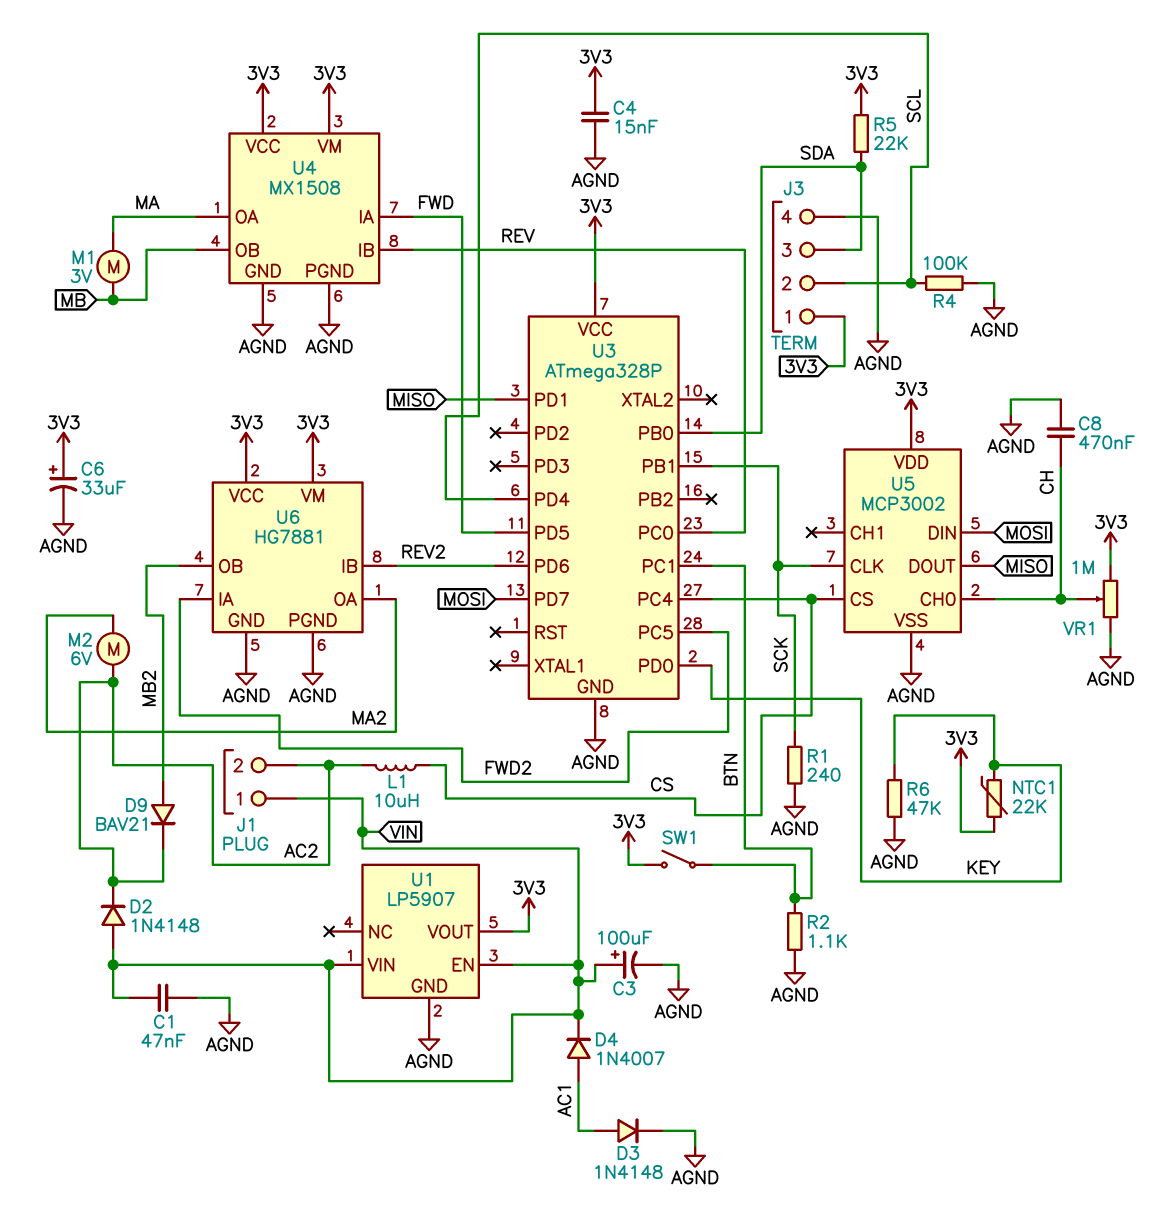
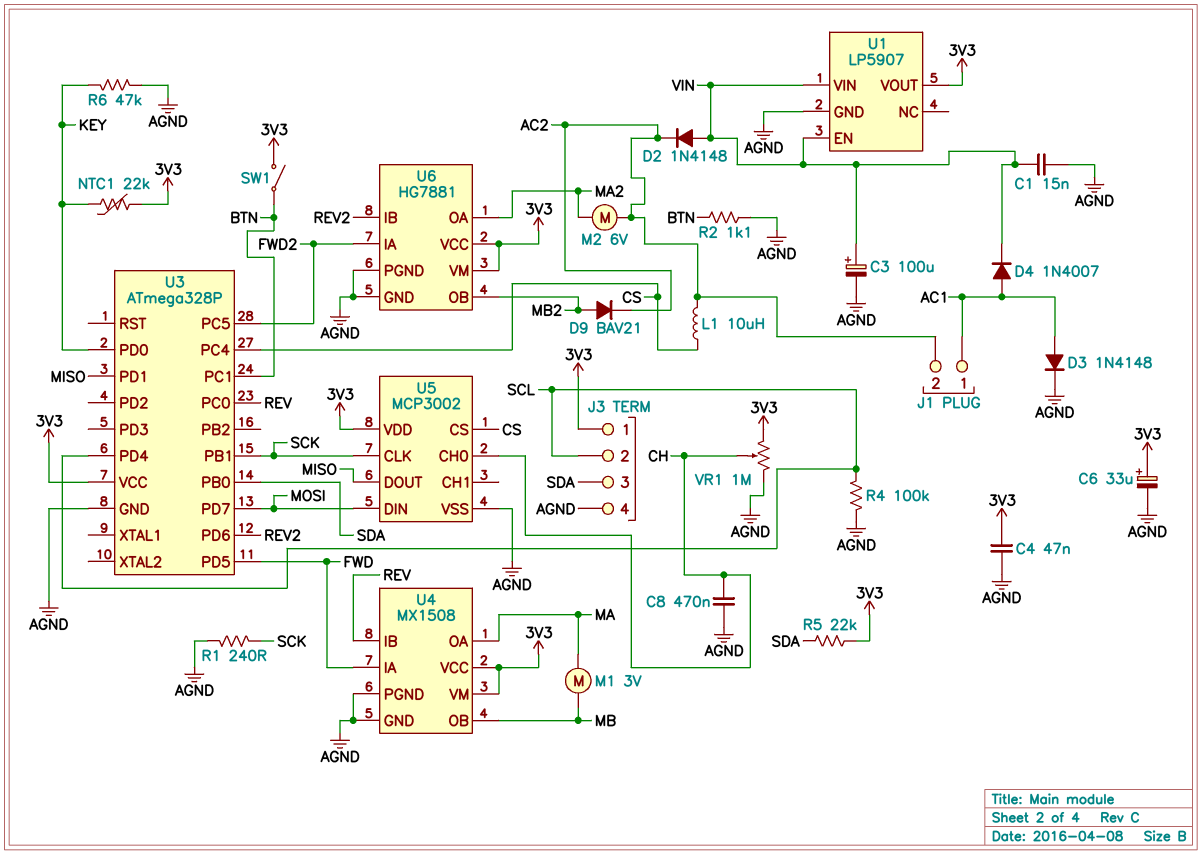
C1: 47nF (AGND, VIN) -> 15nF (AGND, VIN)
C4: 15nF (3V3, AGND) -> 47nF (3V3, AGND)
J1 pin 1: VIN -> AC1

